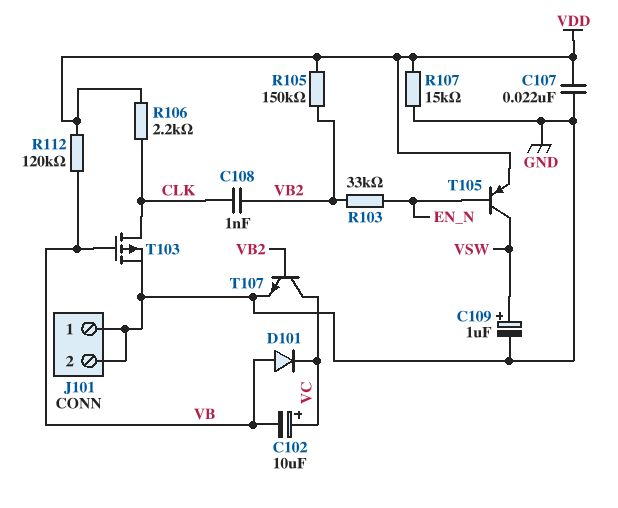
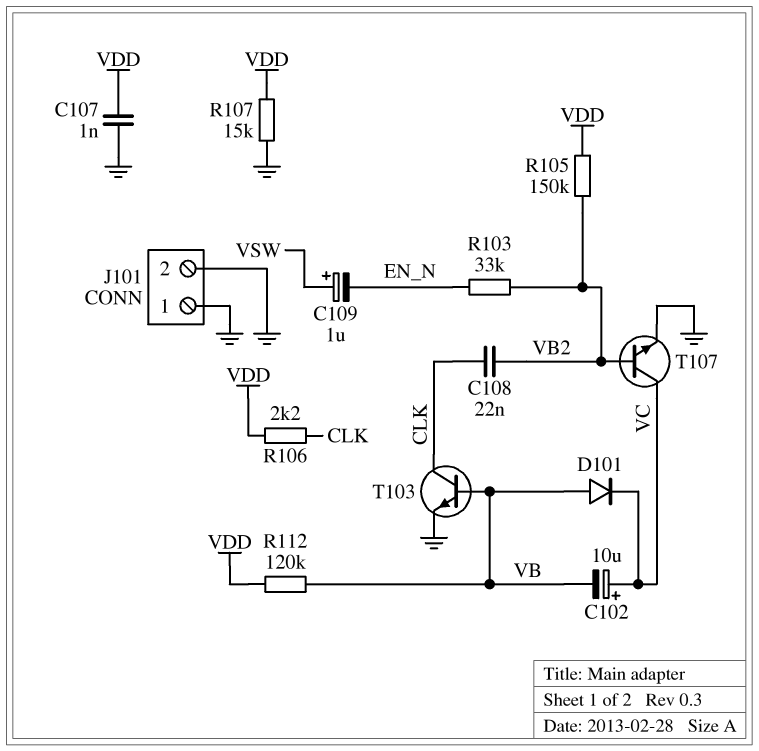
C107: 22nF (GND, VDD) -> 1nF (GND, VDD)
C108: 1nF (CLK, VB2) -> 22nF (CLK, VB2)
C109: 1uF (plus VSW, minus GND) -> 1uF (plus VSW, minus EN_N)
T103: PMOS (G VB, D CLK, S GND) -> NPN (B VB, C CLK, E GND)
T105: PNP (B EN_N, C VSW, E VDD) -> none

